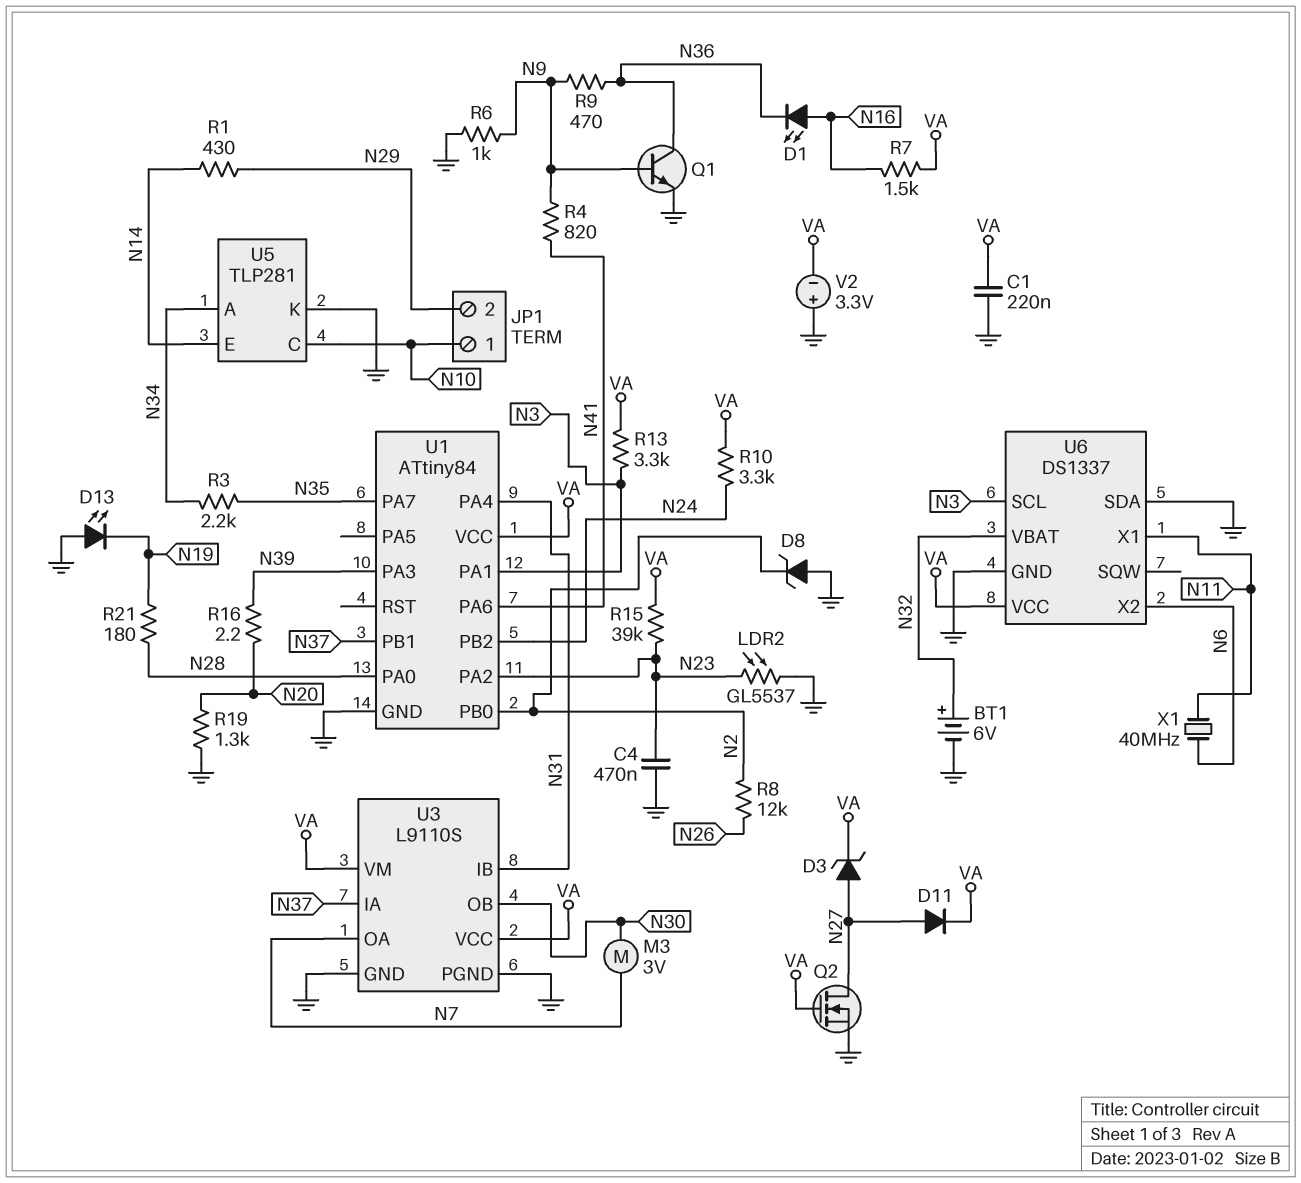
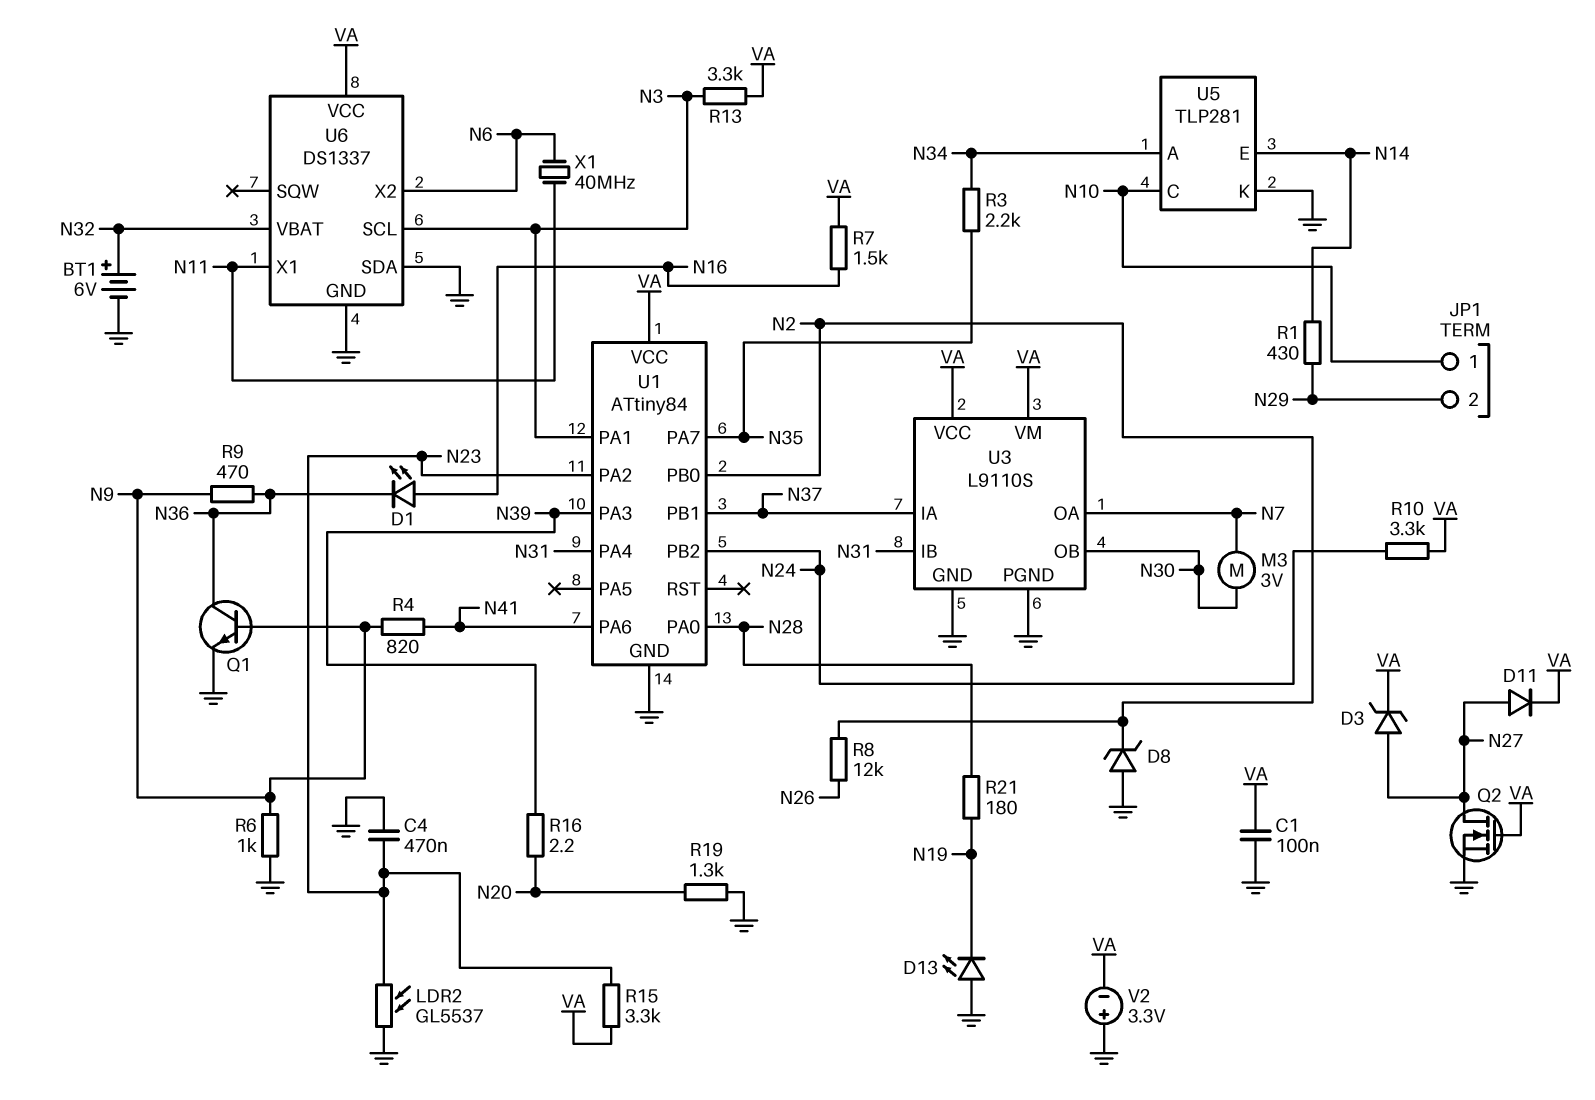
C1: 220nF (GND, VA) -> 100nF (GND, VA)
R15: 39k (N23, VA) -> 3.3k (N23, VA)

